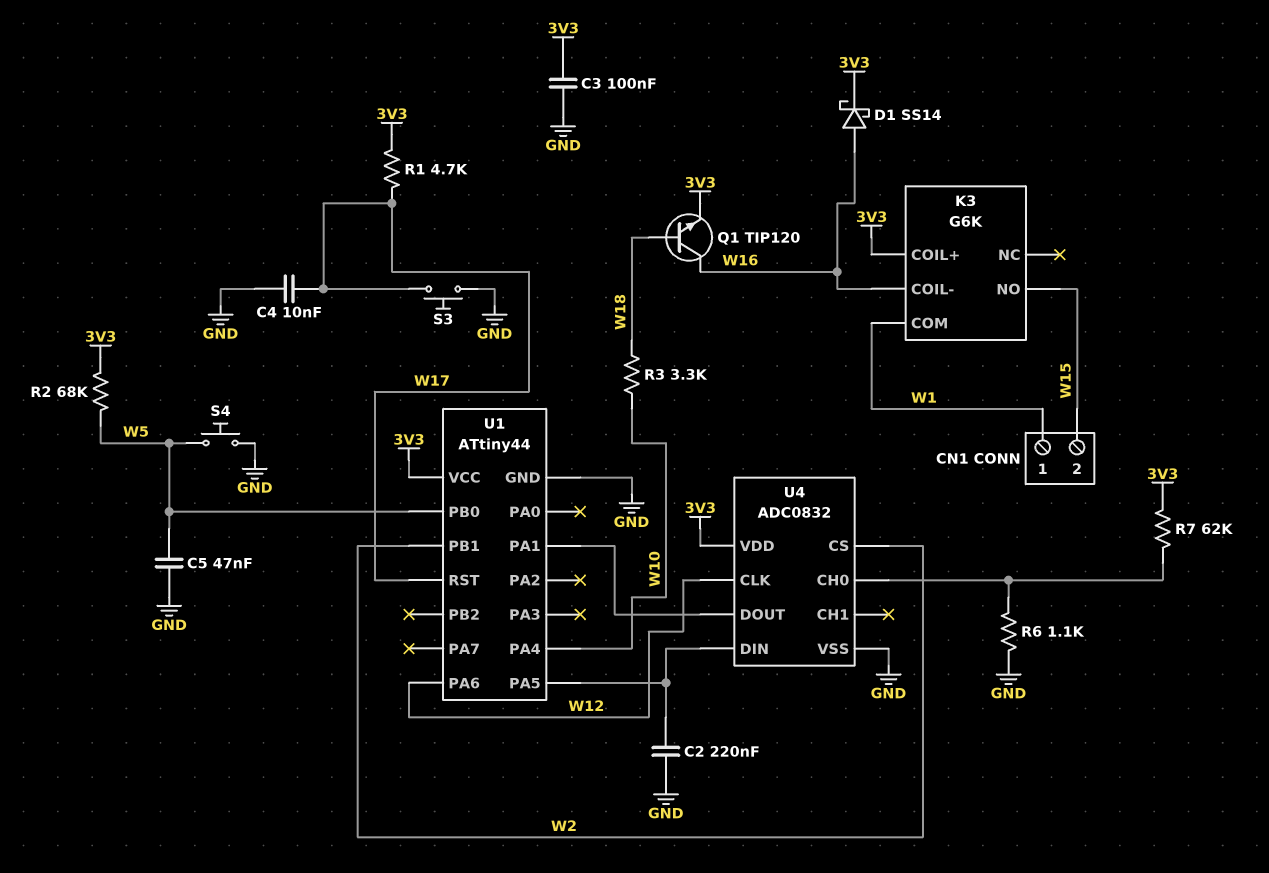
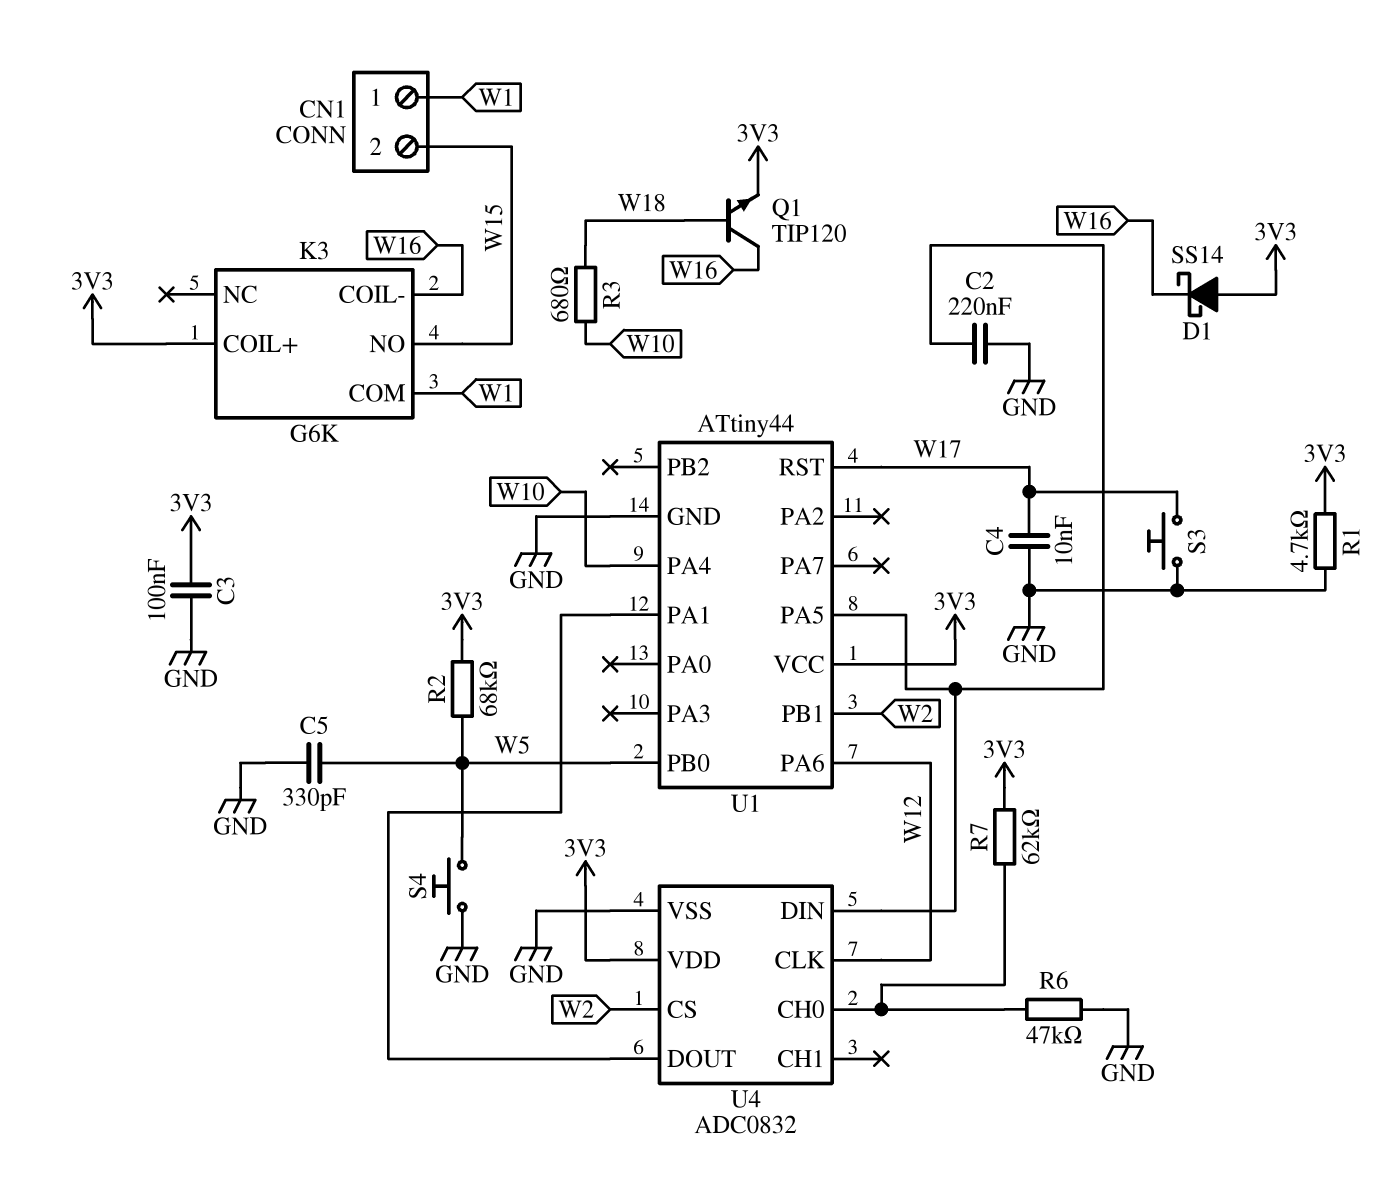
C5: 47nF (GND, W5) -> 330pF (GND, W5)
D1: schottky SS14 (A W16, K 3V3) -> schottky SS14 (A 3V3, K W16)
R1: 4.7k (3V3, W17) -> 4.7k (3V3, GND)
R3: 3.3k (W10, W18) -> 680 (W10, W18)
R6: 1.1k (GND, U4/CH0) -> 47k (GND, U4/CH0)

